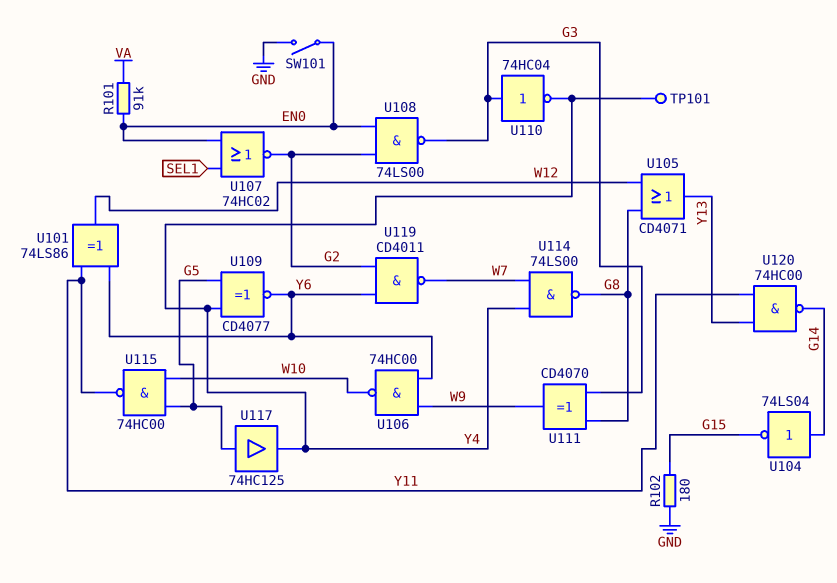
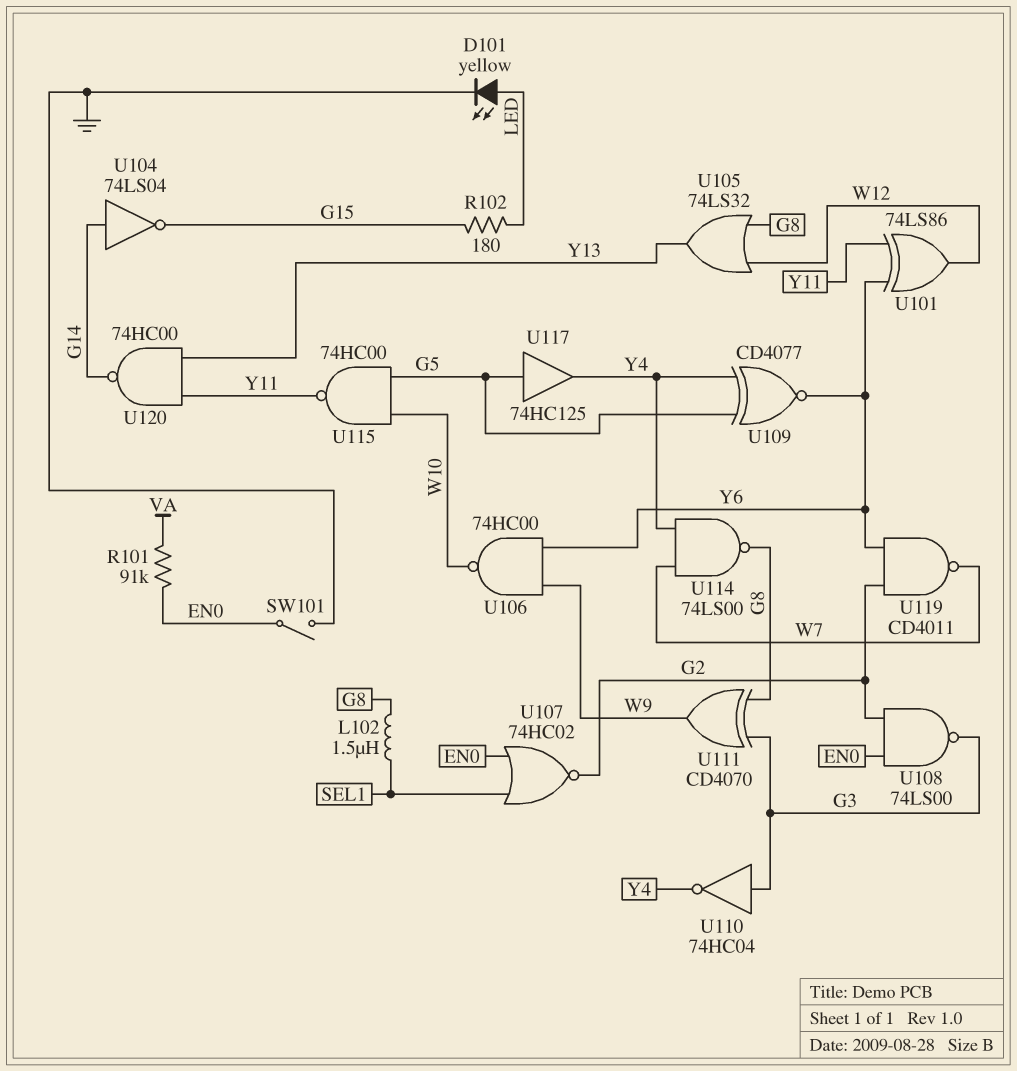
D101: none -> LED yellow (A LED, K GND)
L102: none -> 1.5uH (G8, SEL1)
R102: 180 (G15, GND) -> 180 (G15, LED)
TP101: test point (Y4) -> none
U105: OR CD4071 (in G8, in W12, out Y13) -> OR 74LS32 (in G8, in W12, out Y13)

